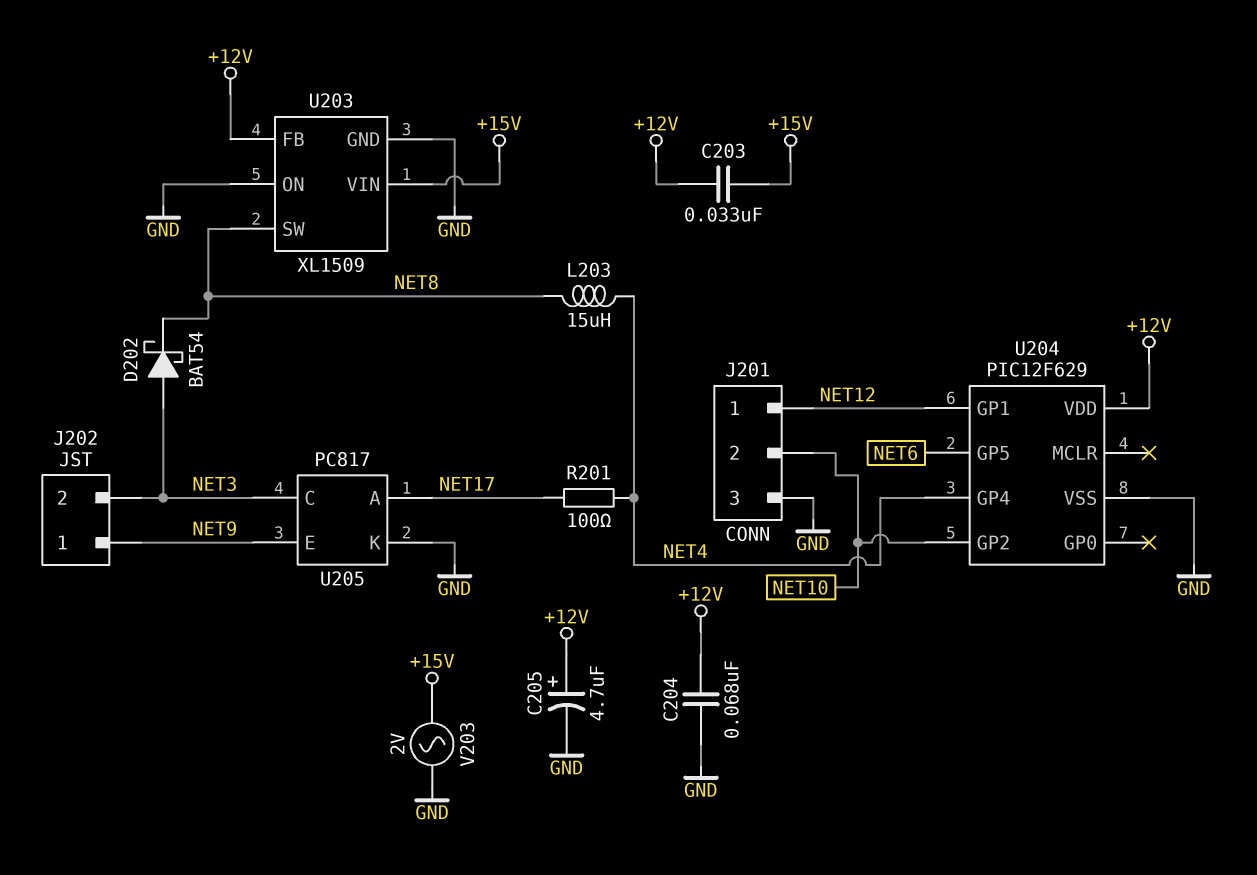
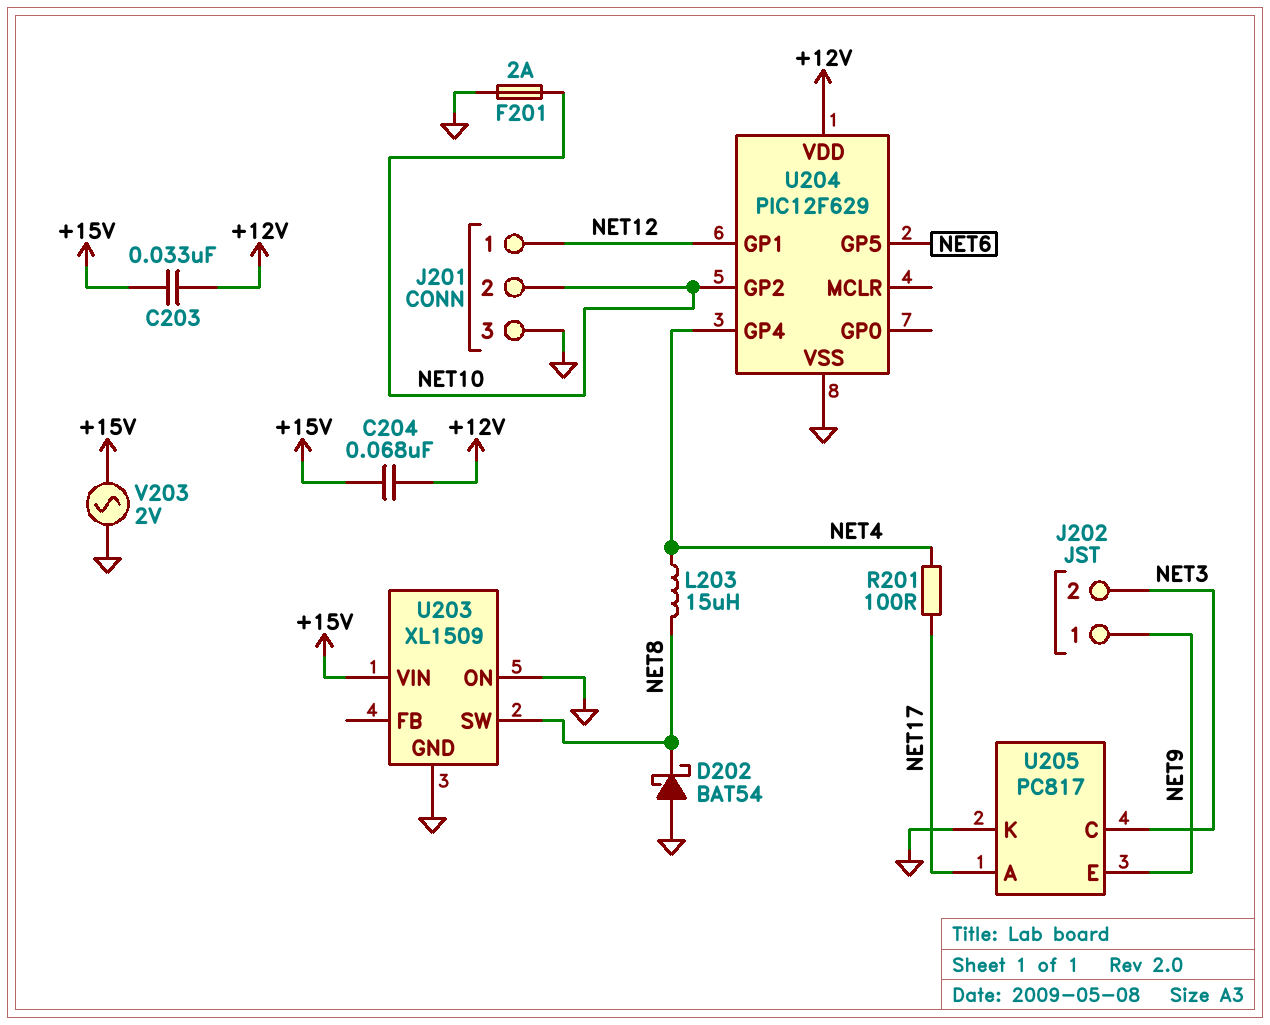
C204: 68nF (+12V, GND) -> 68nF (+12V, +15V)
C205: 4.7uF (plus +12V, minus GND) -> none
D202: schottky BAT54 (A NET3, K NET8) -> schottky BAT54 (A GND, K NET8)
F201: none -> 2A (GND, NET10)
U203 pin FB: +12V -> none

